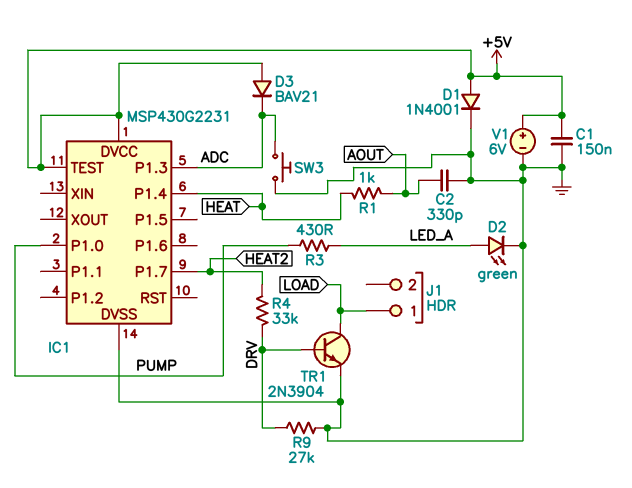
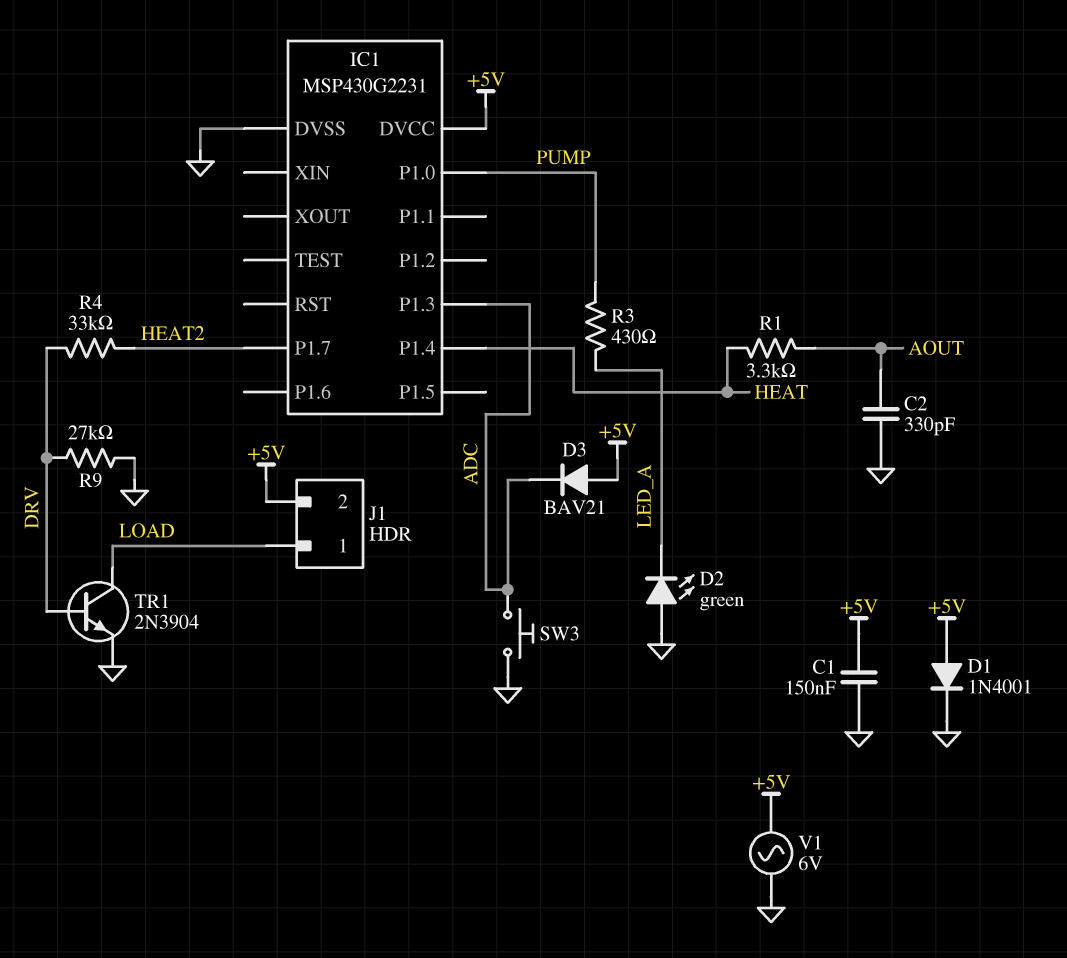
D2: LED green (A LED_A, K GND) -> LED green (A GND, K LED_A)
IC1 pin TEST: +5V -> none
J1 pin 2: none -> +5V
R1: 1k (AOUT, HEAT) -> 3.3k (AOUT, HEAT)
V1: 6V (plus +5V, minus GND) -> AC 6V (+5V, GND)

